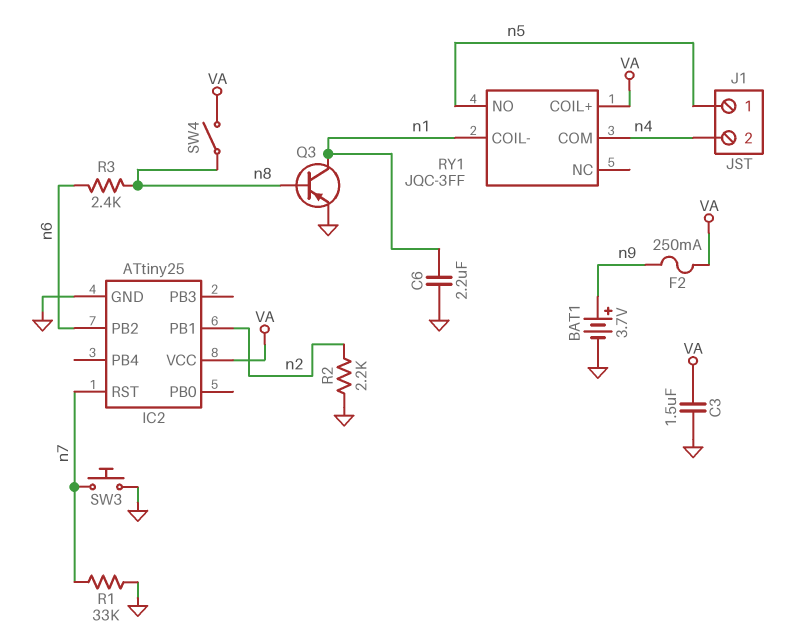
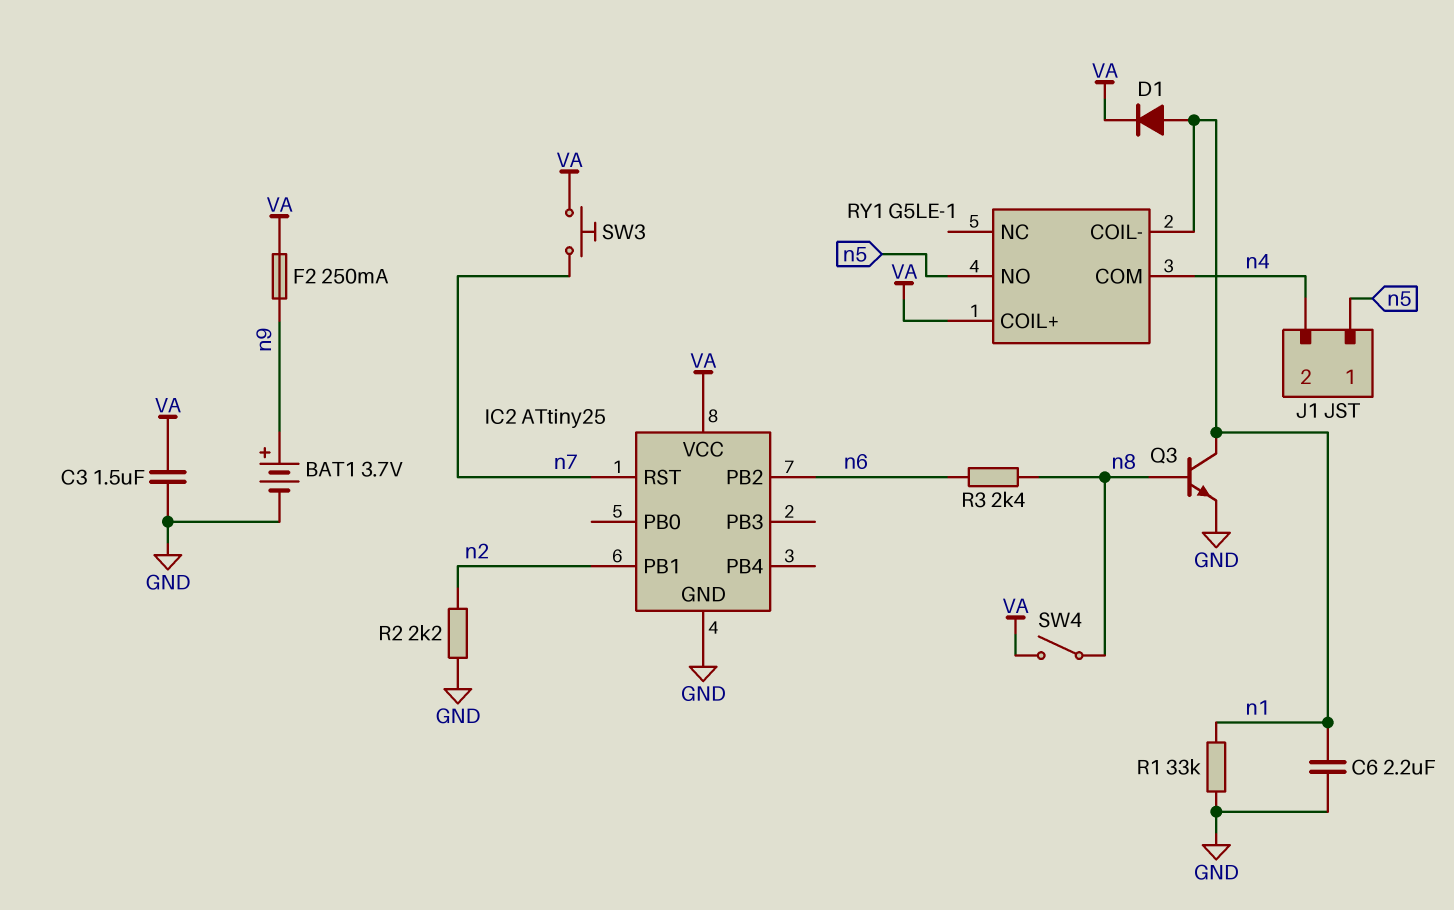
D1: none -> diode (A n1, K VA)
Q3: PNP (B n8, C n1, E GND) -> NPN (B n8, C n1, E GND)
R1: 33k (GND, n7) -> 33k (GND, n1)
RY1: JQC-3FF -> G5LE-1
SW3: button (GND, n7) -> button (VA, n7)

